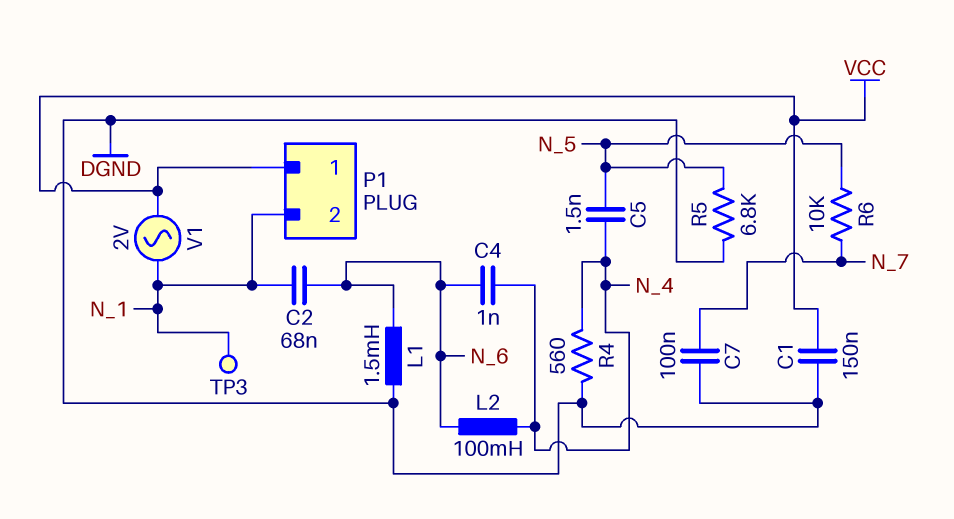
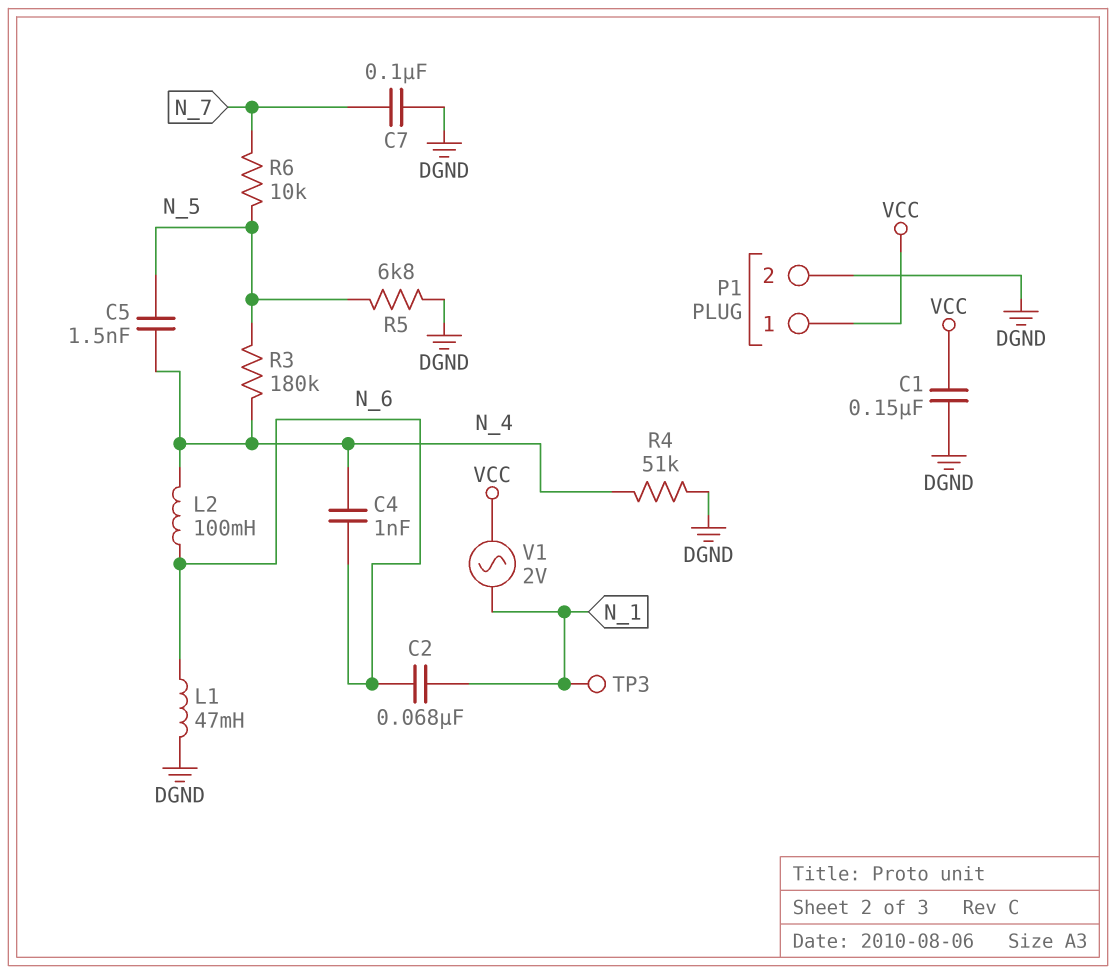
L1: 1.5mH (DGND, N_6) -> 47mH (DGND, N_6)
P1 pin 2: N_1 -> DGND
R3: none -> 180k (N_4, N_5)
R4: 560 (DGND, N_4) -> 51k (DGND, N_4)

